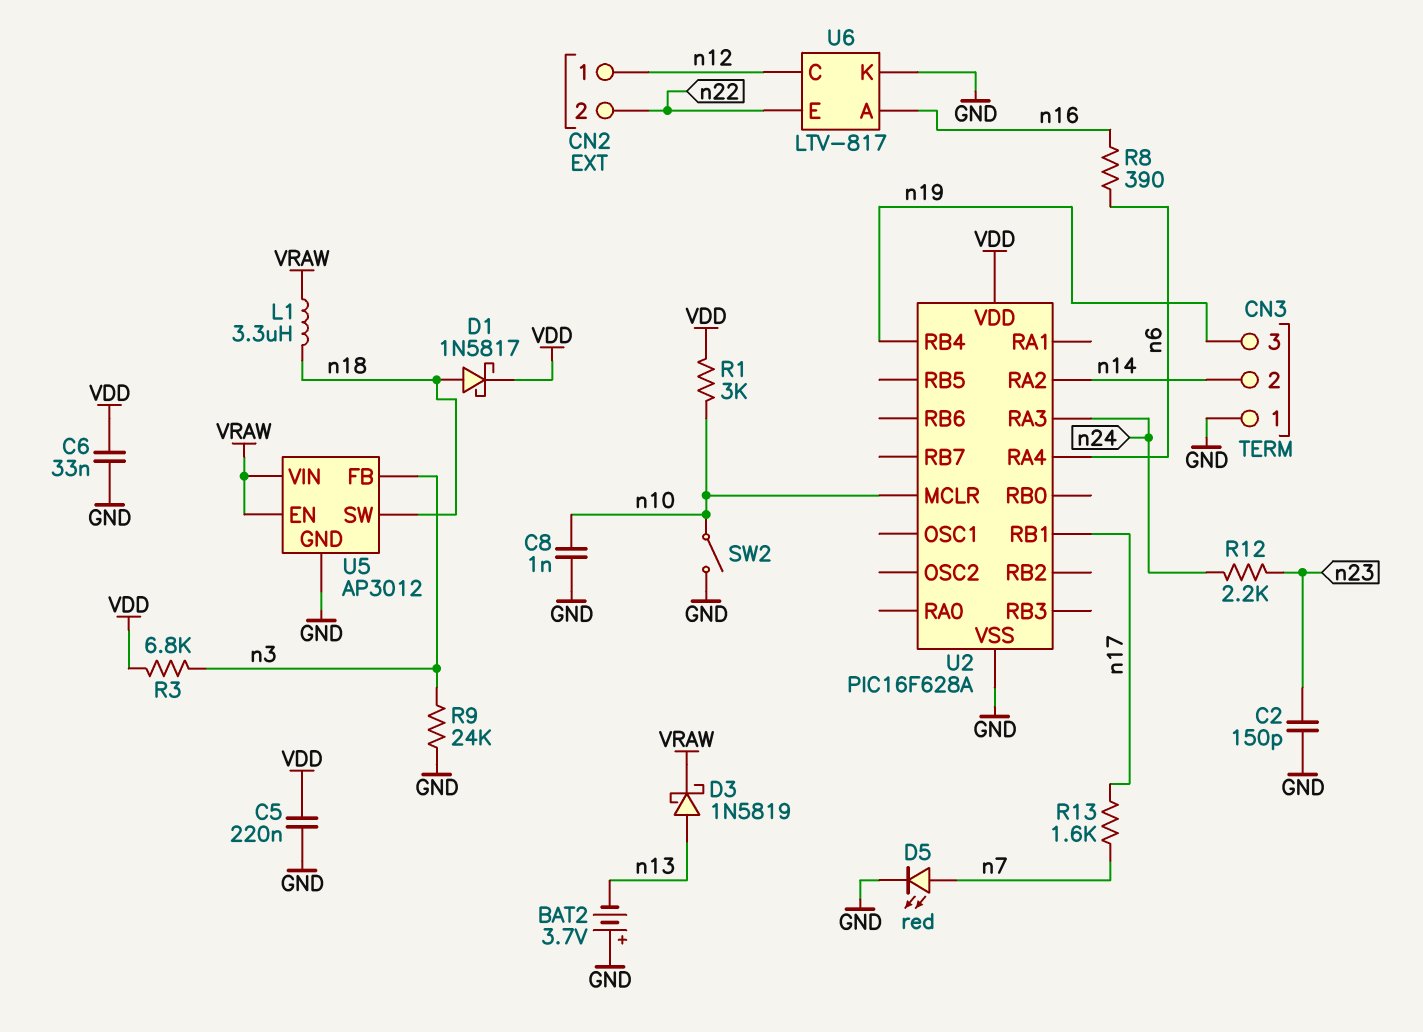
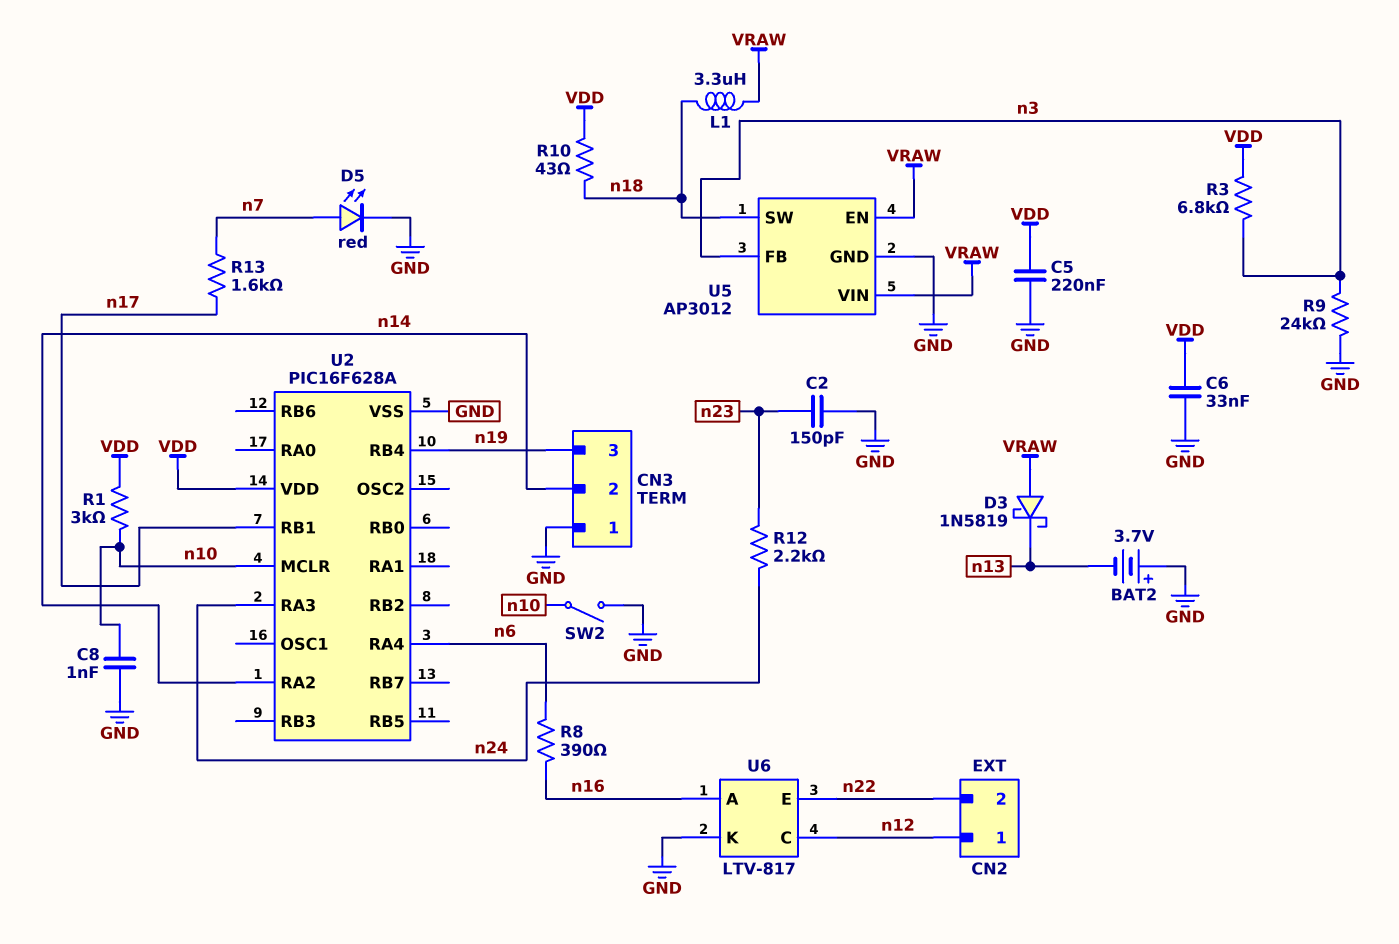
D1: schottky 1N5817 (A n18, K VDD) -> none
D3: schottky 1N5819 (A n13, K VRAW) -> schottky 1N5819 (A VRAW, K n13)
R10: none -> 43 (VDD, n18)

